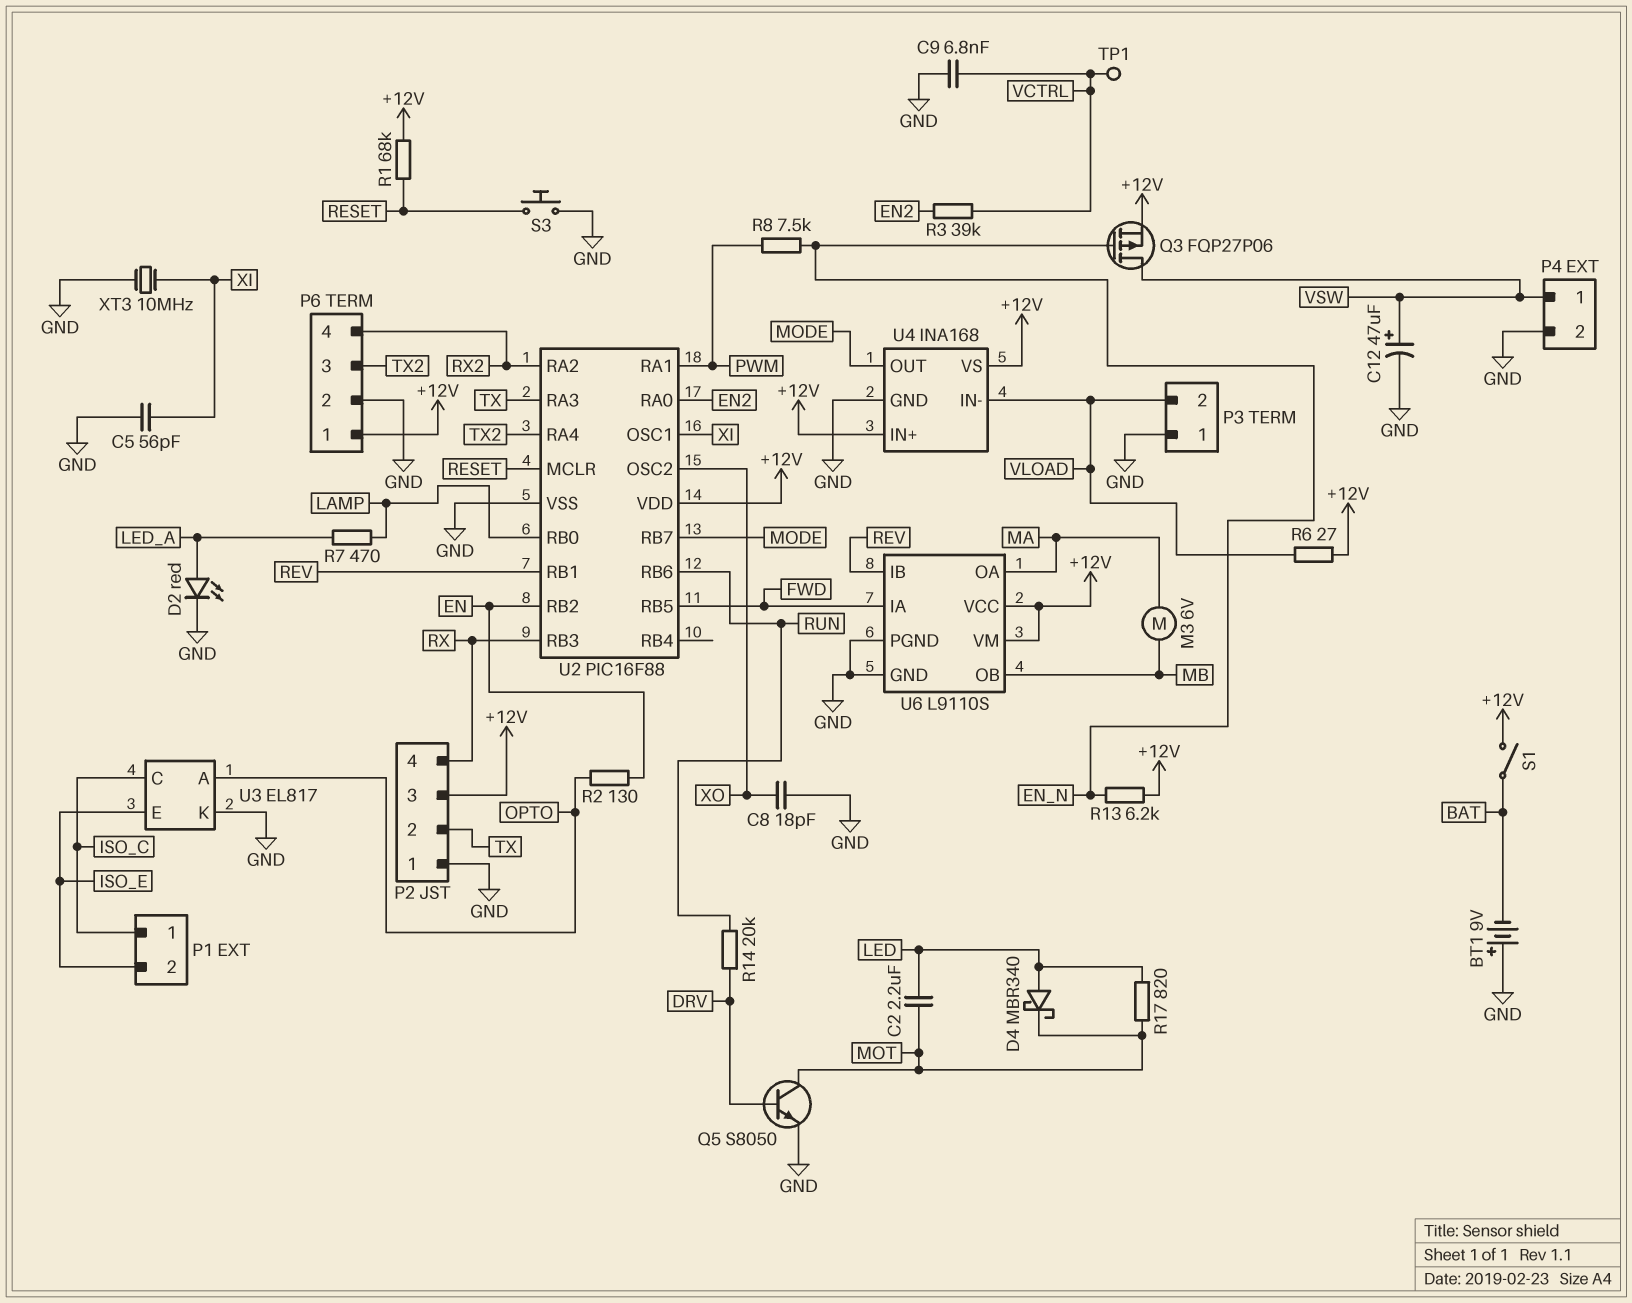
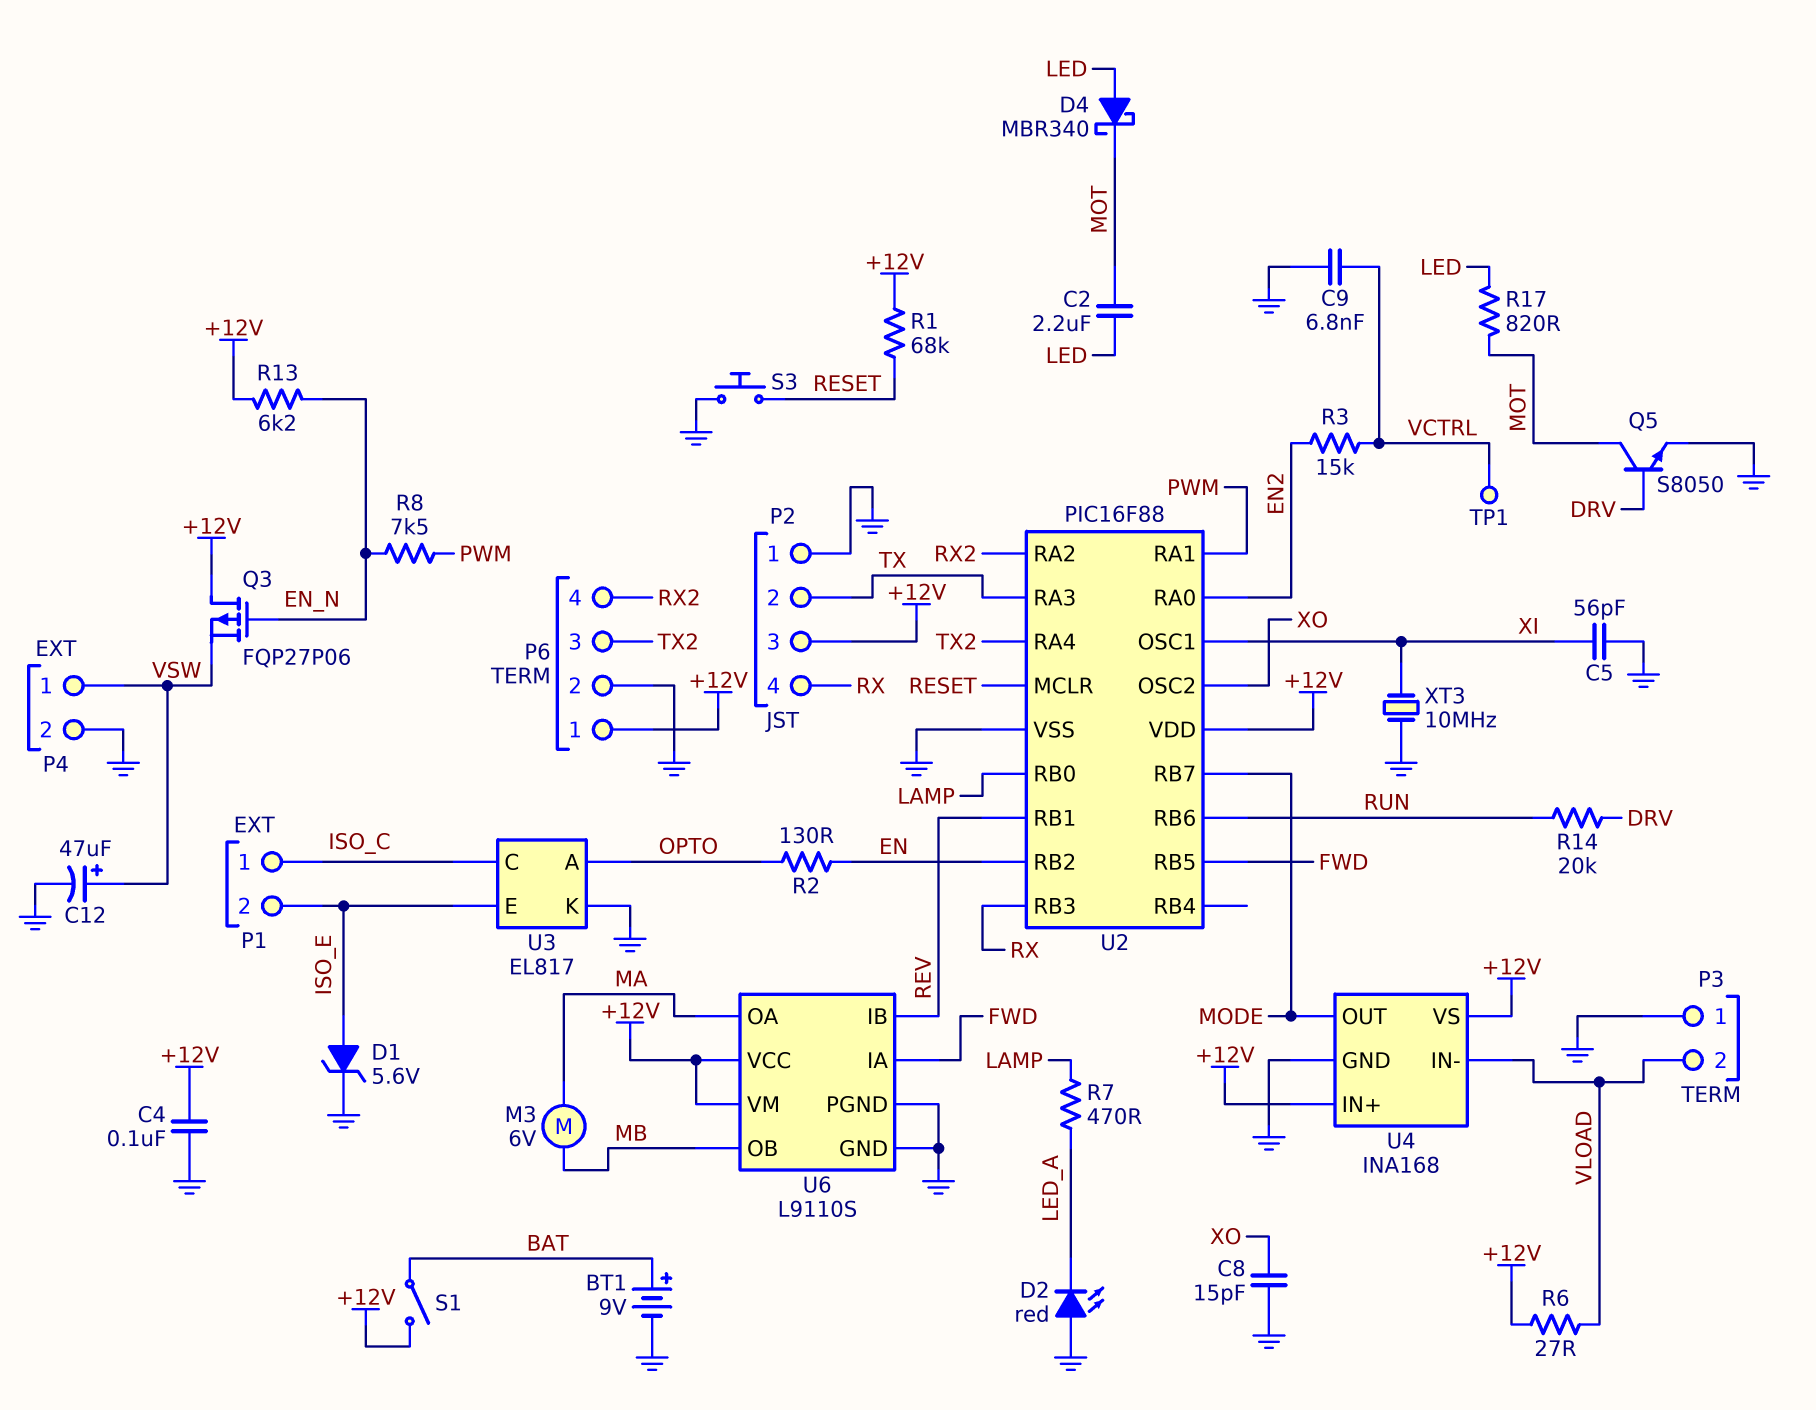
BT1: 9V (plus GND, minus BAT) -> 9V (plus BAT, minus GND)
C4: none -> 100nF (+12V, GND)
C8: 18pF (GND, XO) -> 15pF (GND, XO)
D1: none -> zener 5.6V (A ISO_E, K GND)
D2: LED red (A LED_A, K GND) -> LED red (A GND, K LED_A)
Q3: PMOS FQP27P06 (G EN_N, D VSW, S +12V) -> PMOS FQP27P06 (G EN_N, D +12V, S VSW)
R3: 39k (EN2, VCTRL) -> 15k (EN2, VCTRL)

